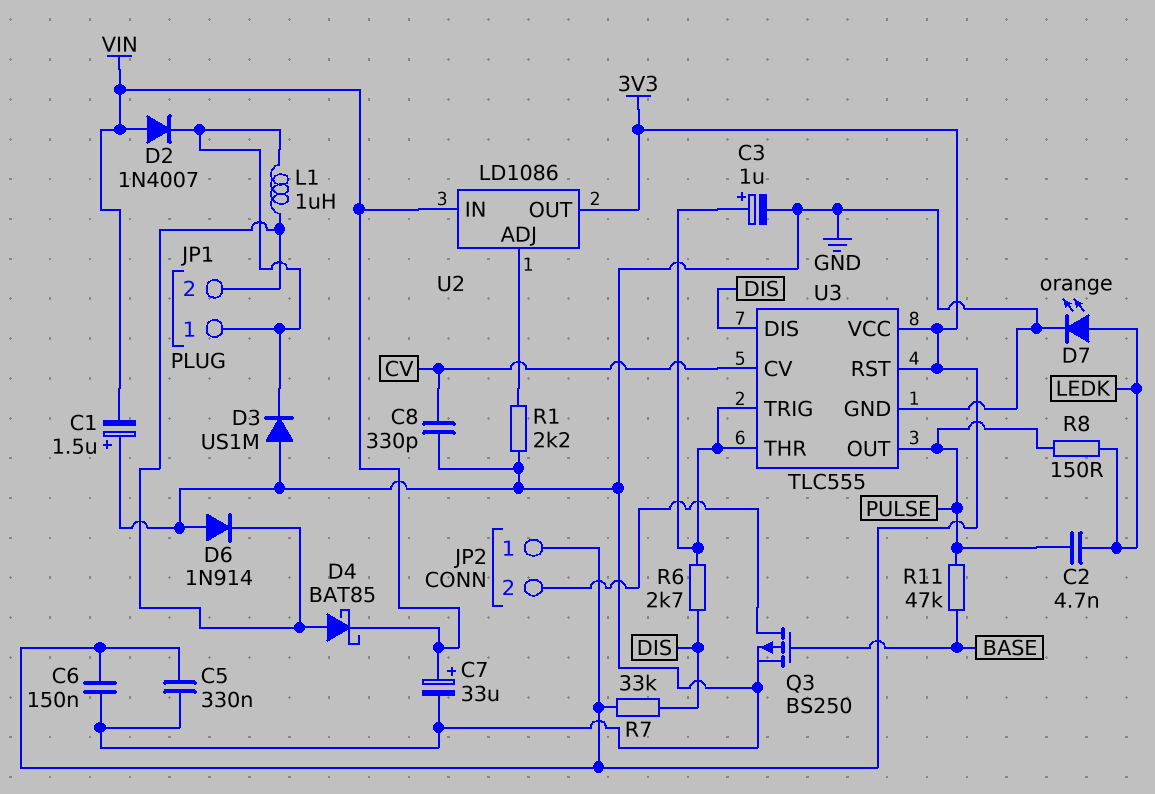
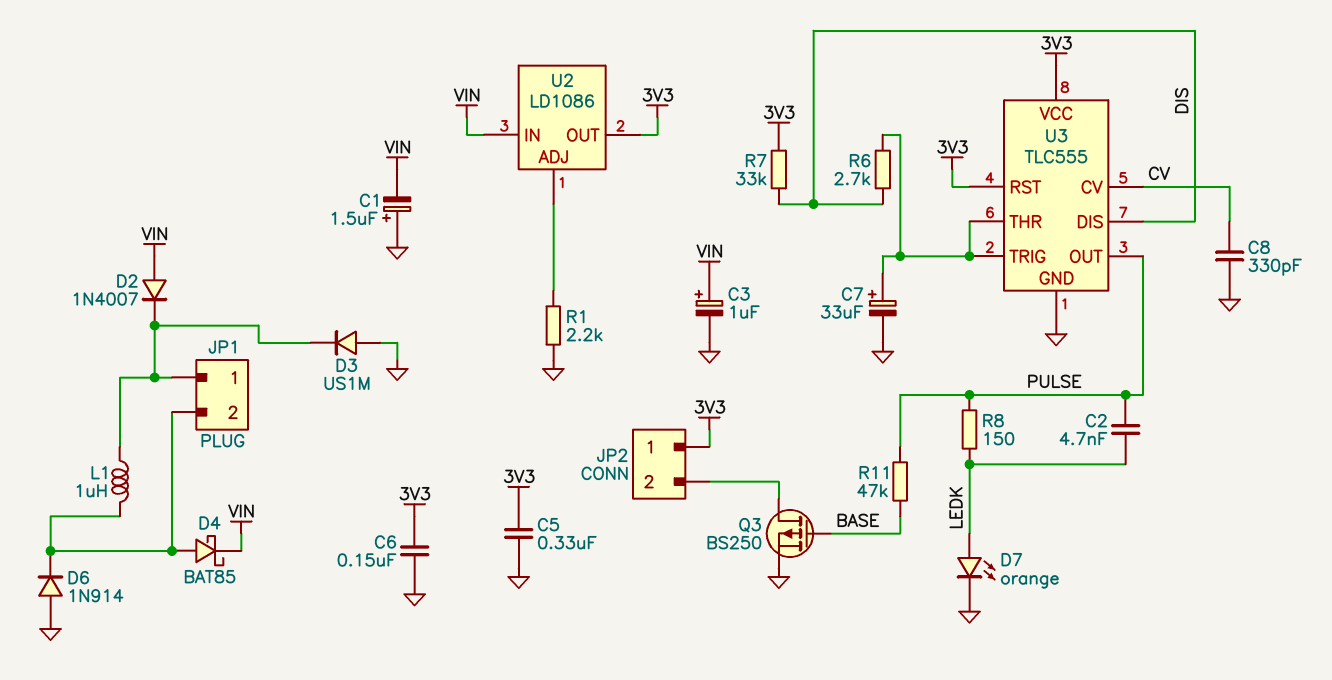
C3: 1uF (plus U3/THR, minus GND) -> 1uF (plus VIN, minus GND)
C7: 33uF (plus VIN, minus GND) -> 33uF (plus U3/THR, minus GND)

